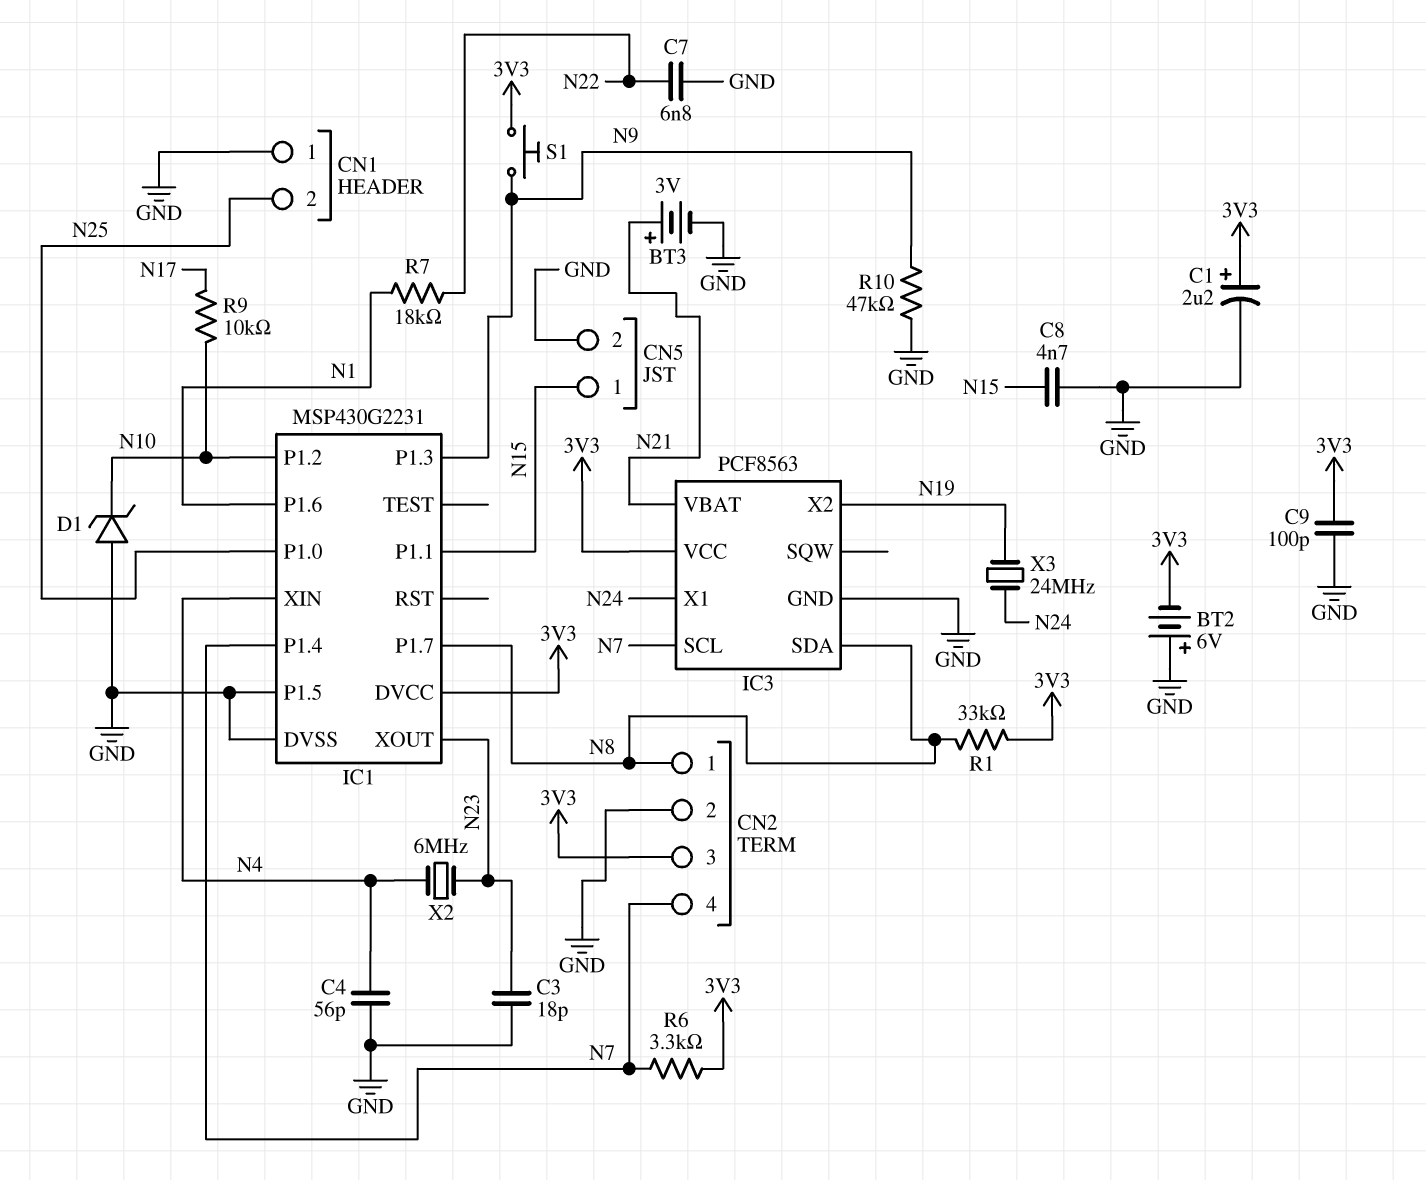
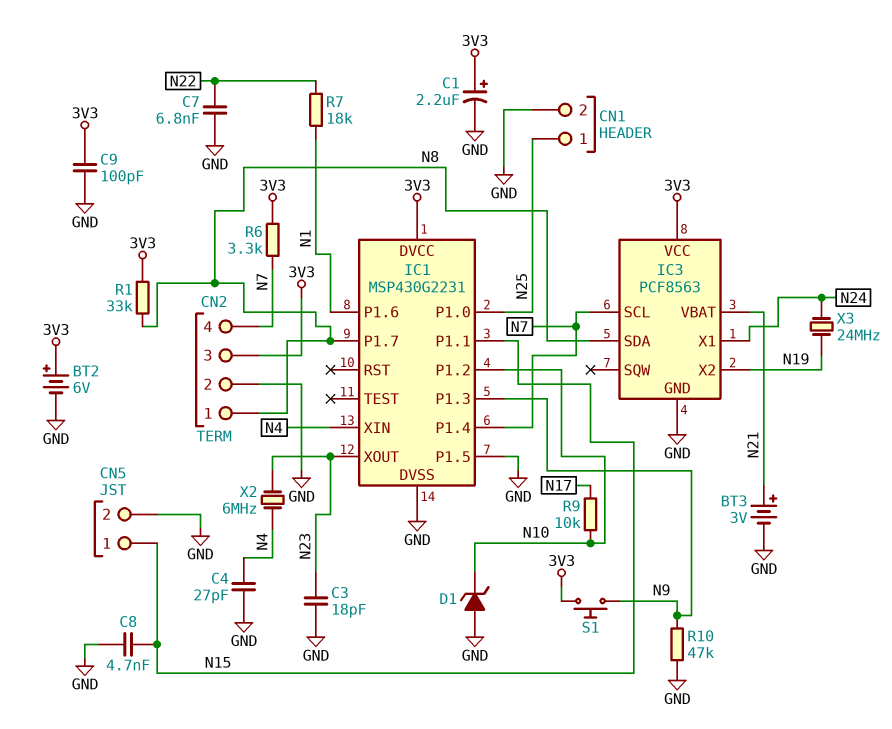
BT2: 6V (plus GND, minus 3V3) -> 6V (plus 3V3, minus GND)
C4: 56pF (GND, N4) -> 27pF (GND, N4)
CN1 pin 1: GND -> N25
CN1 pin 2: N25 -> GND

